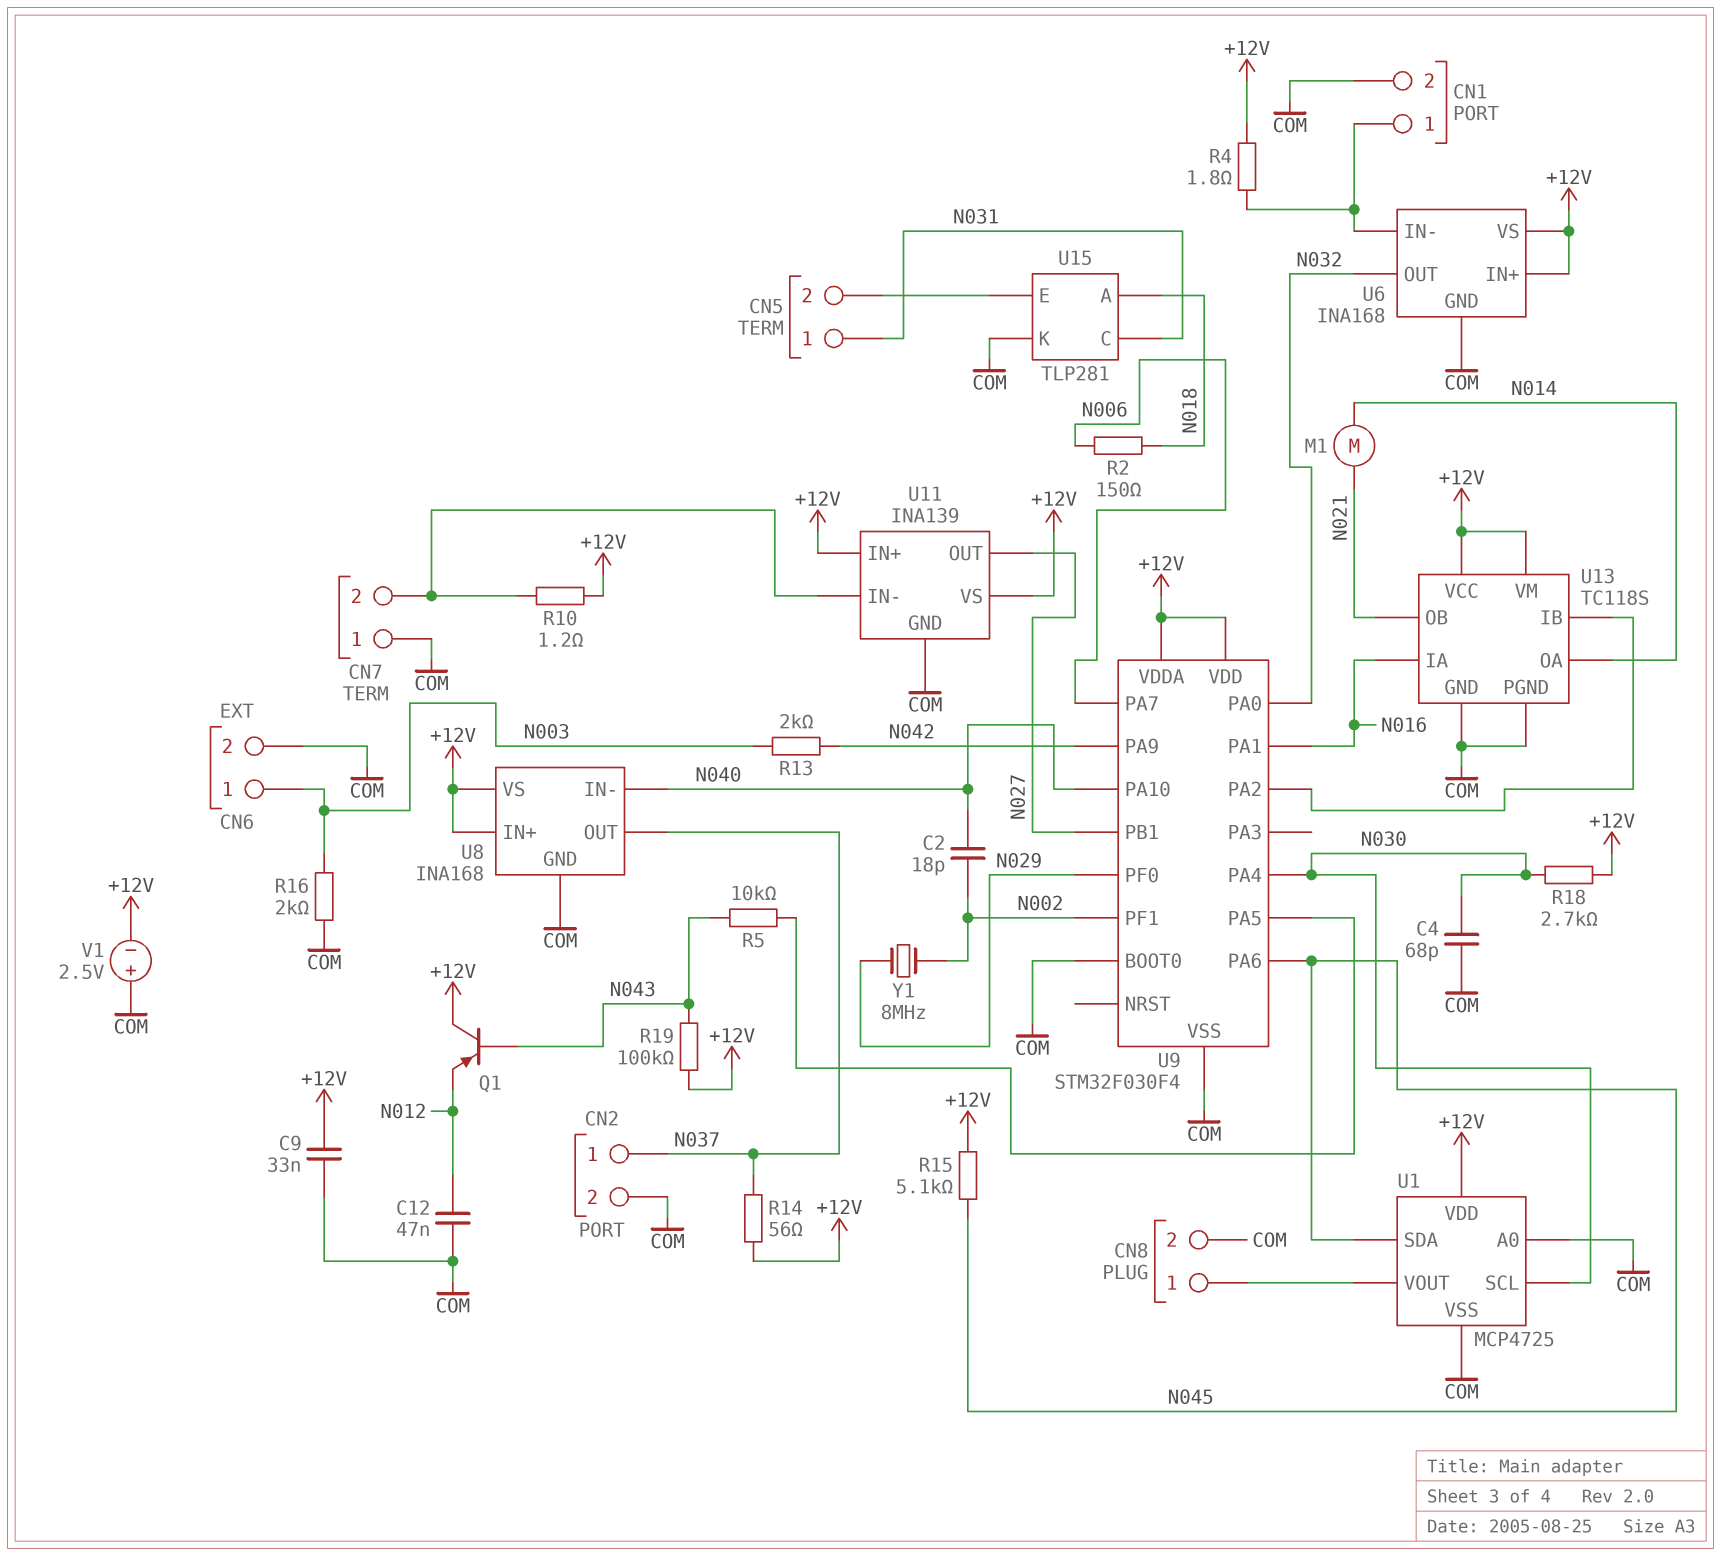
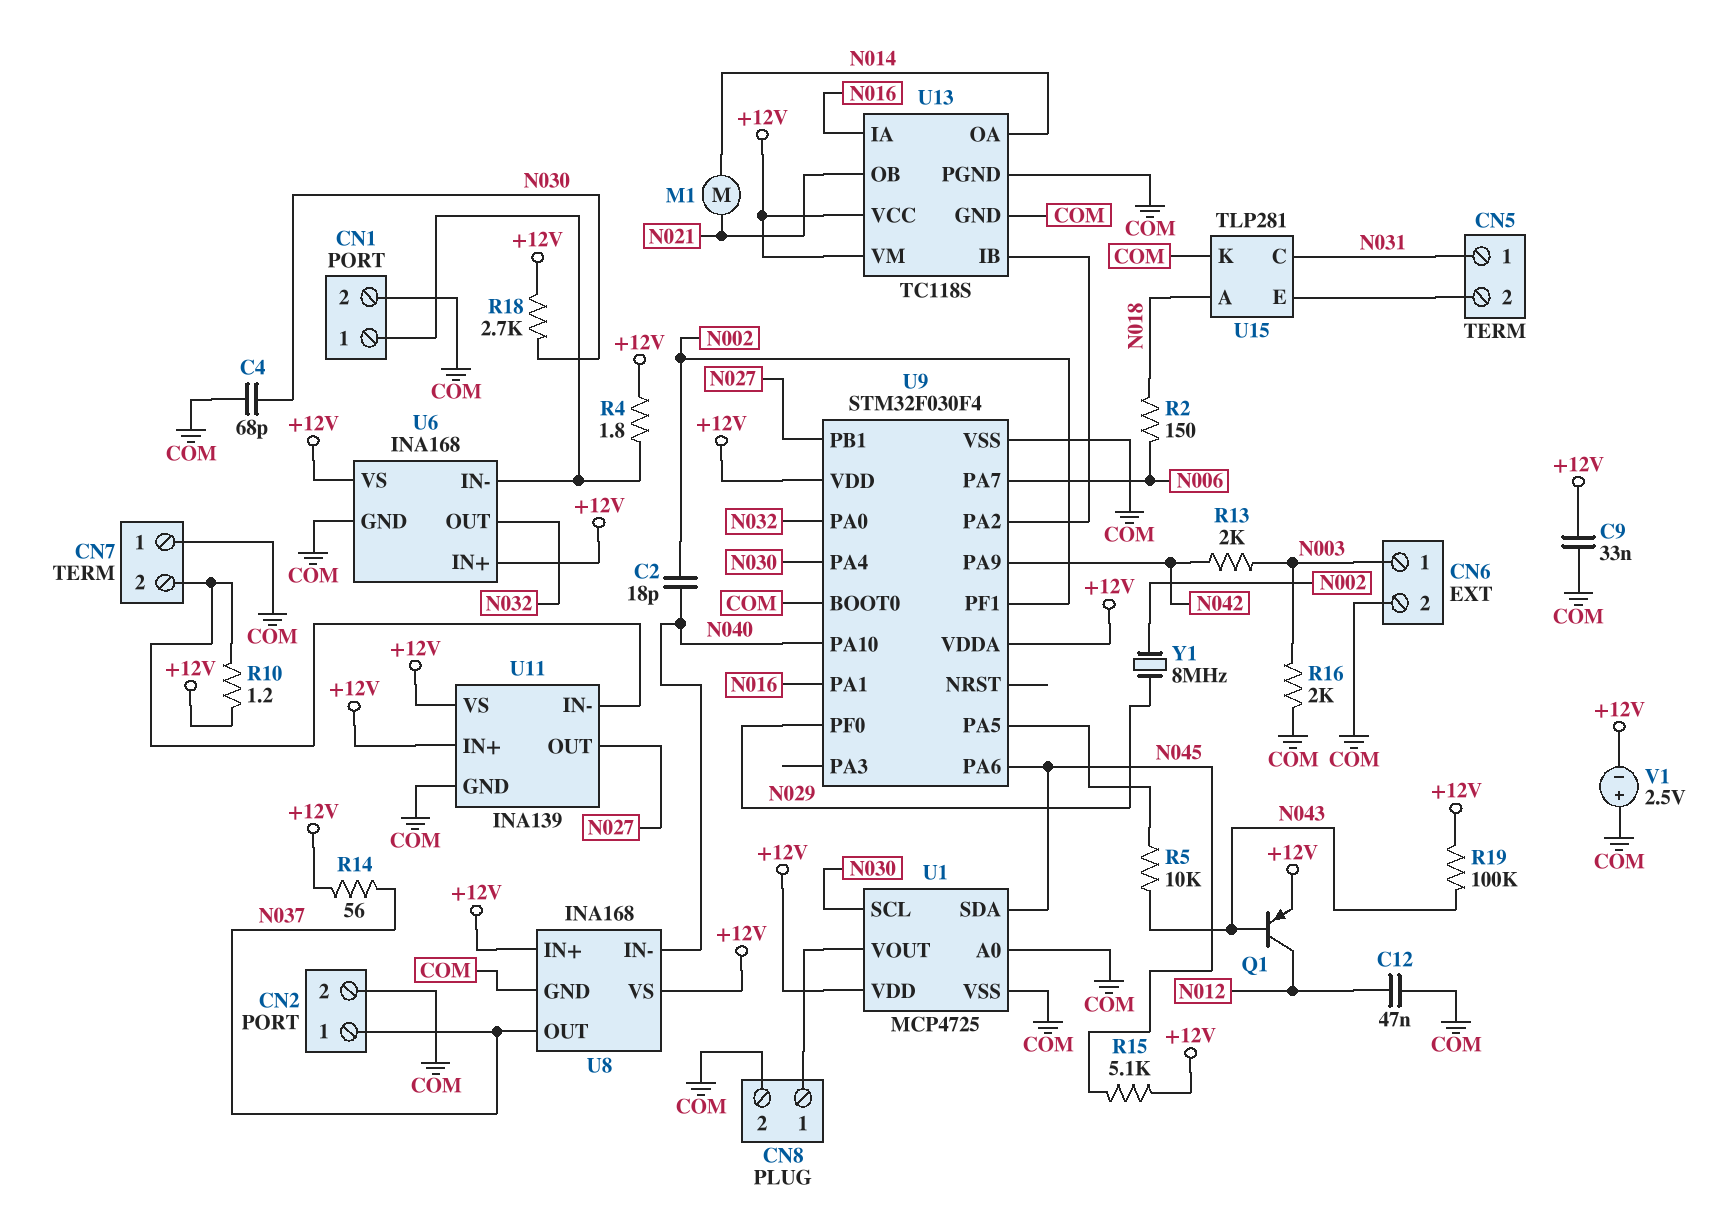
Q1: PNP (B N043, C +12V, E N012) -> PNP (B N043, C N012, E +12V)

